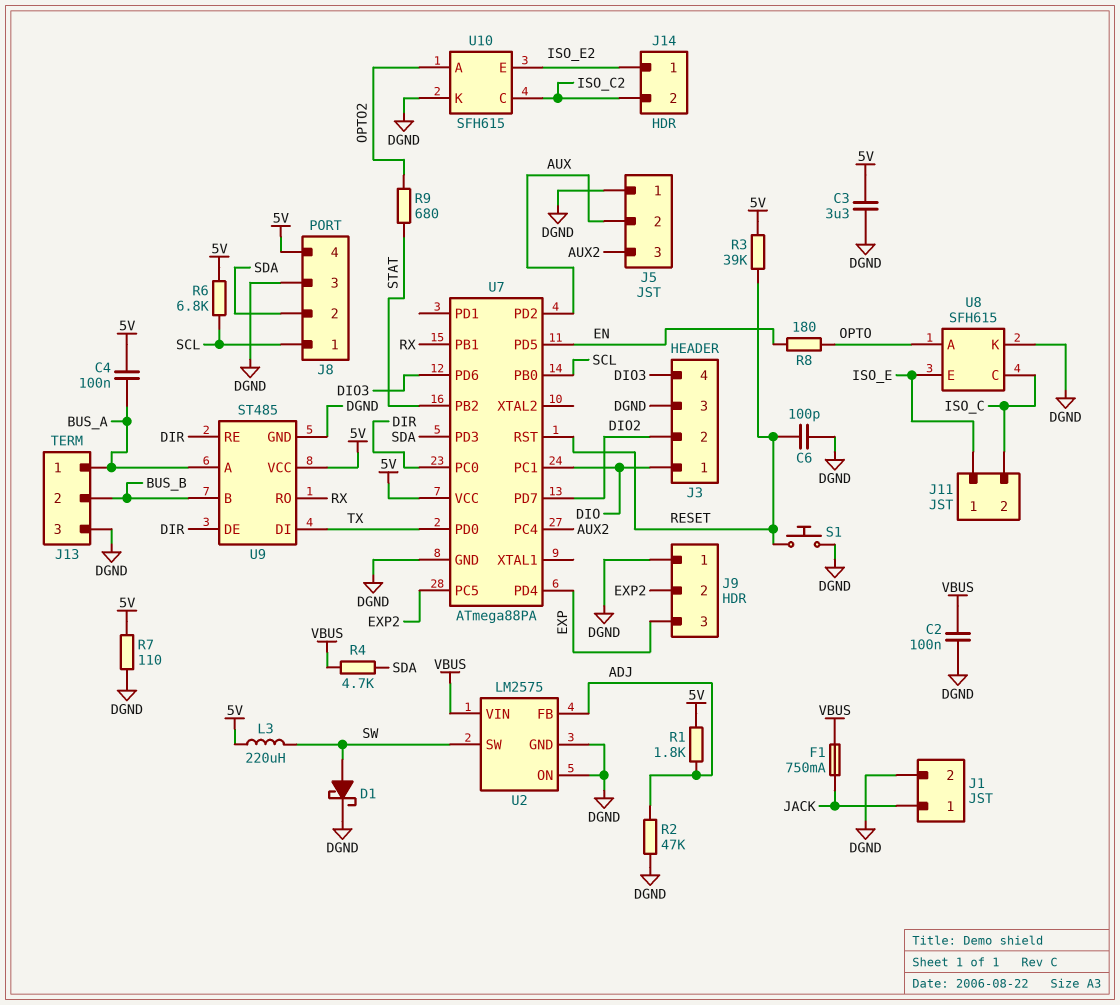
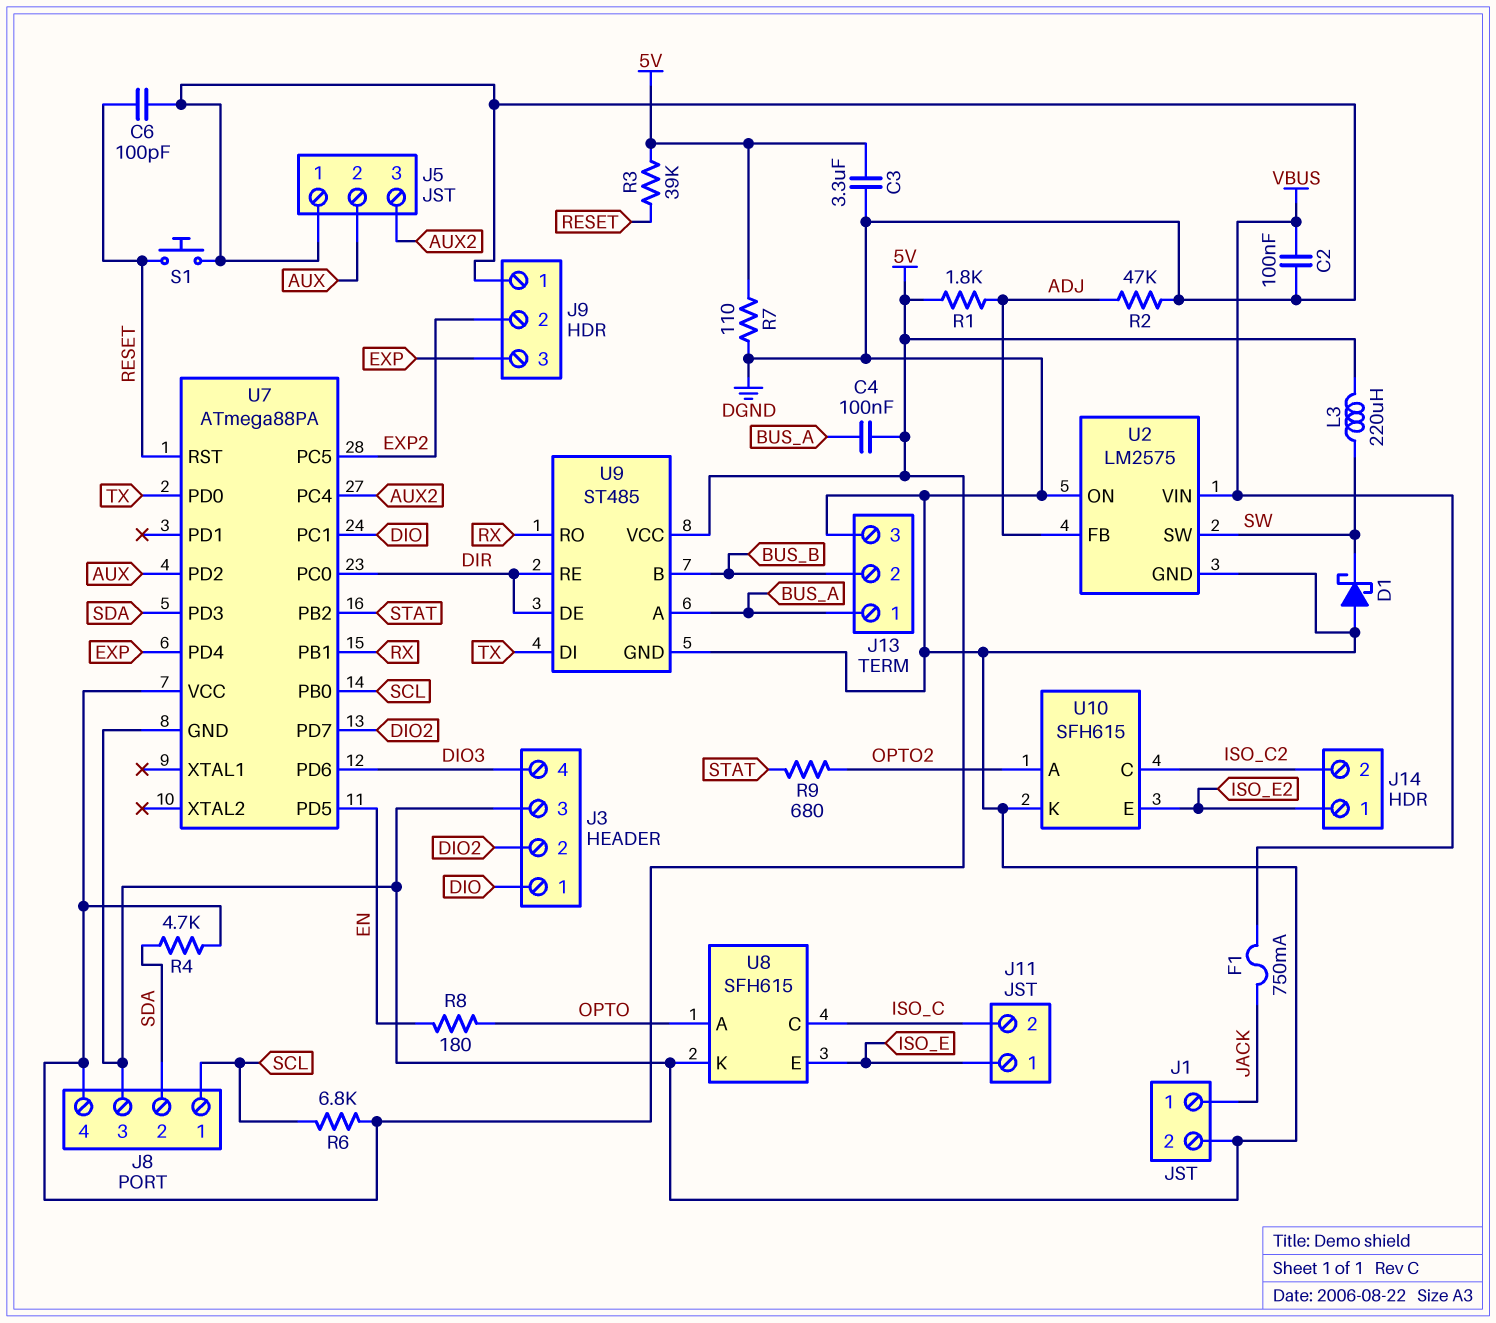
D1: schottky (A SW, K DGND) -> schottky (A DGND, K SW)
R4: 4.7k (SDA, VBUS) -> 4.7k (5V, SDA)

